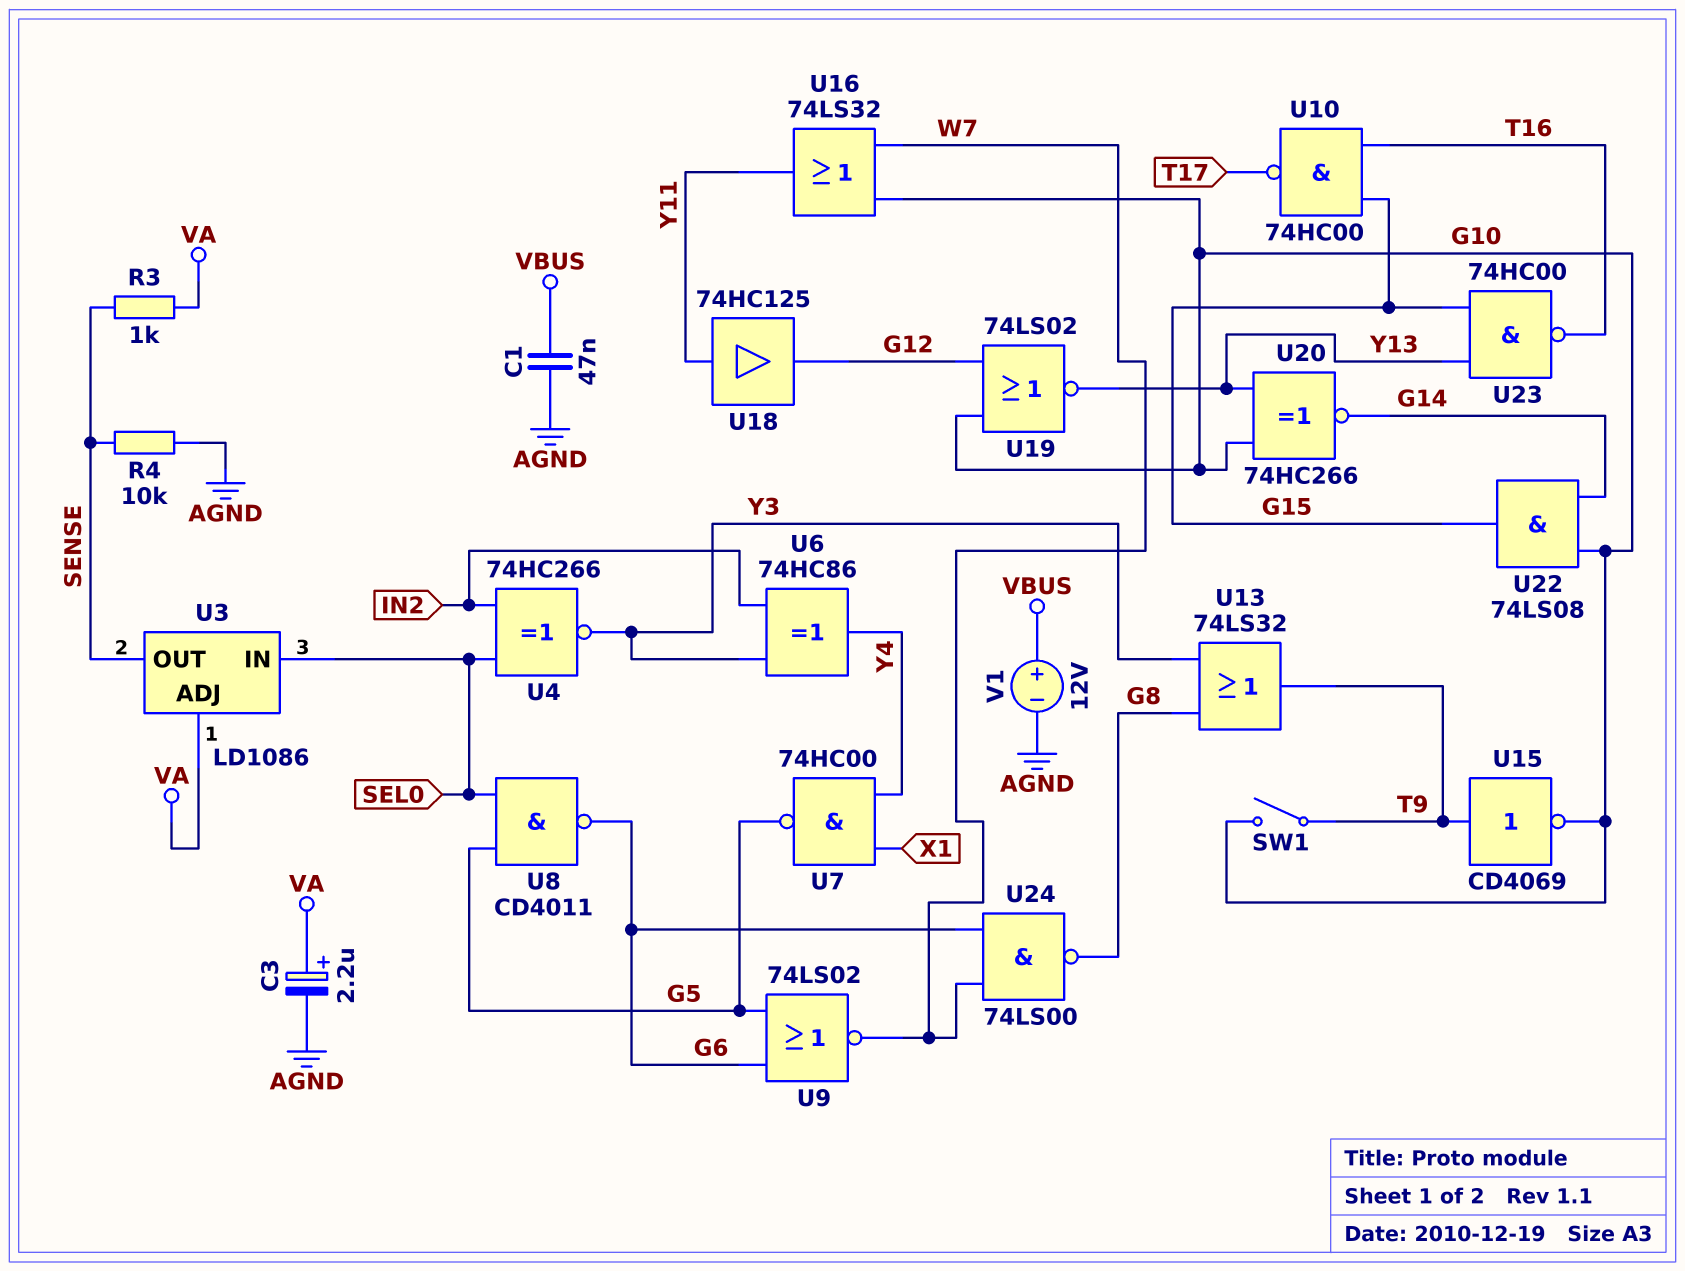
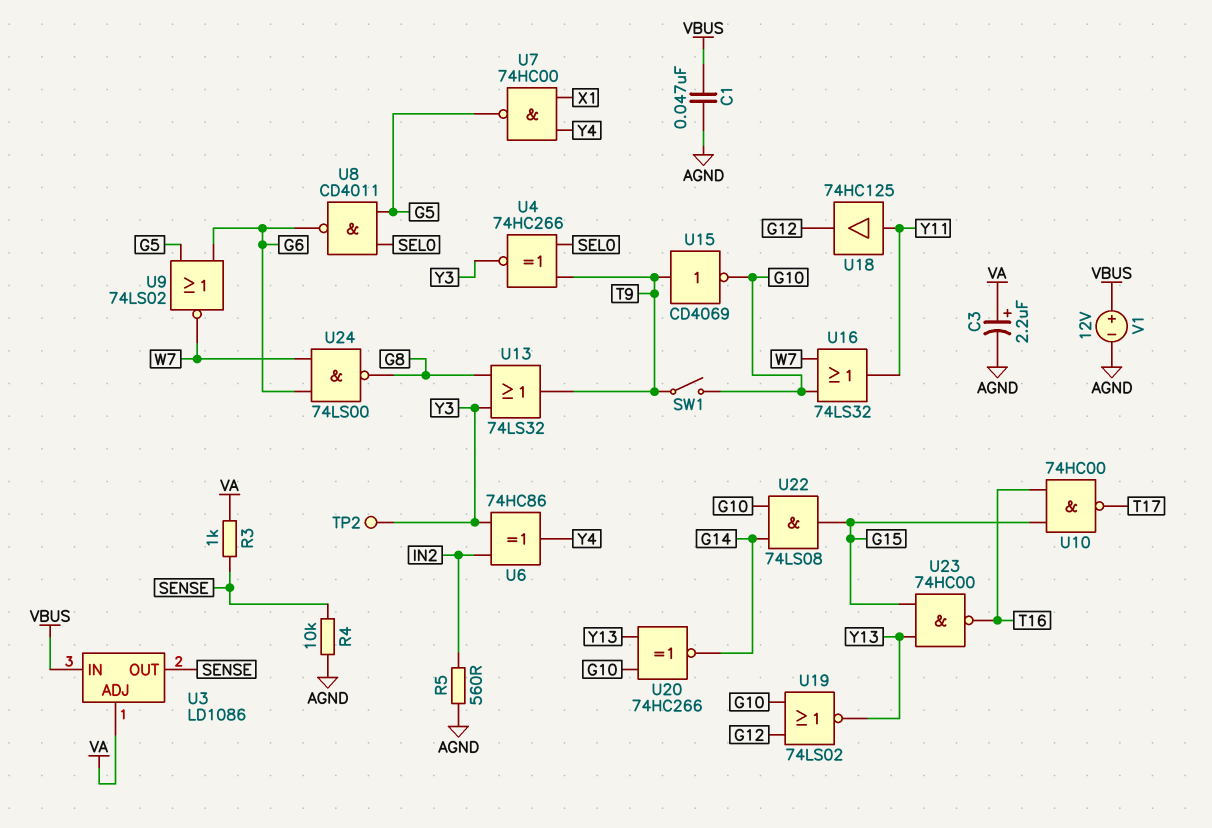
R5: none -> 560 (AGND, IN2)
TP2: none -> test point (Y3)
U3 pin IN: SEL0 -> VBUS
U4: XNOR 74HC266 (in IN2, in SEL0, out Y3) -> XNOR 74HC266 (in SEL0, in T9, out Y3)

